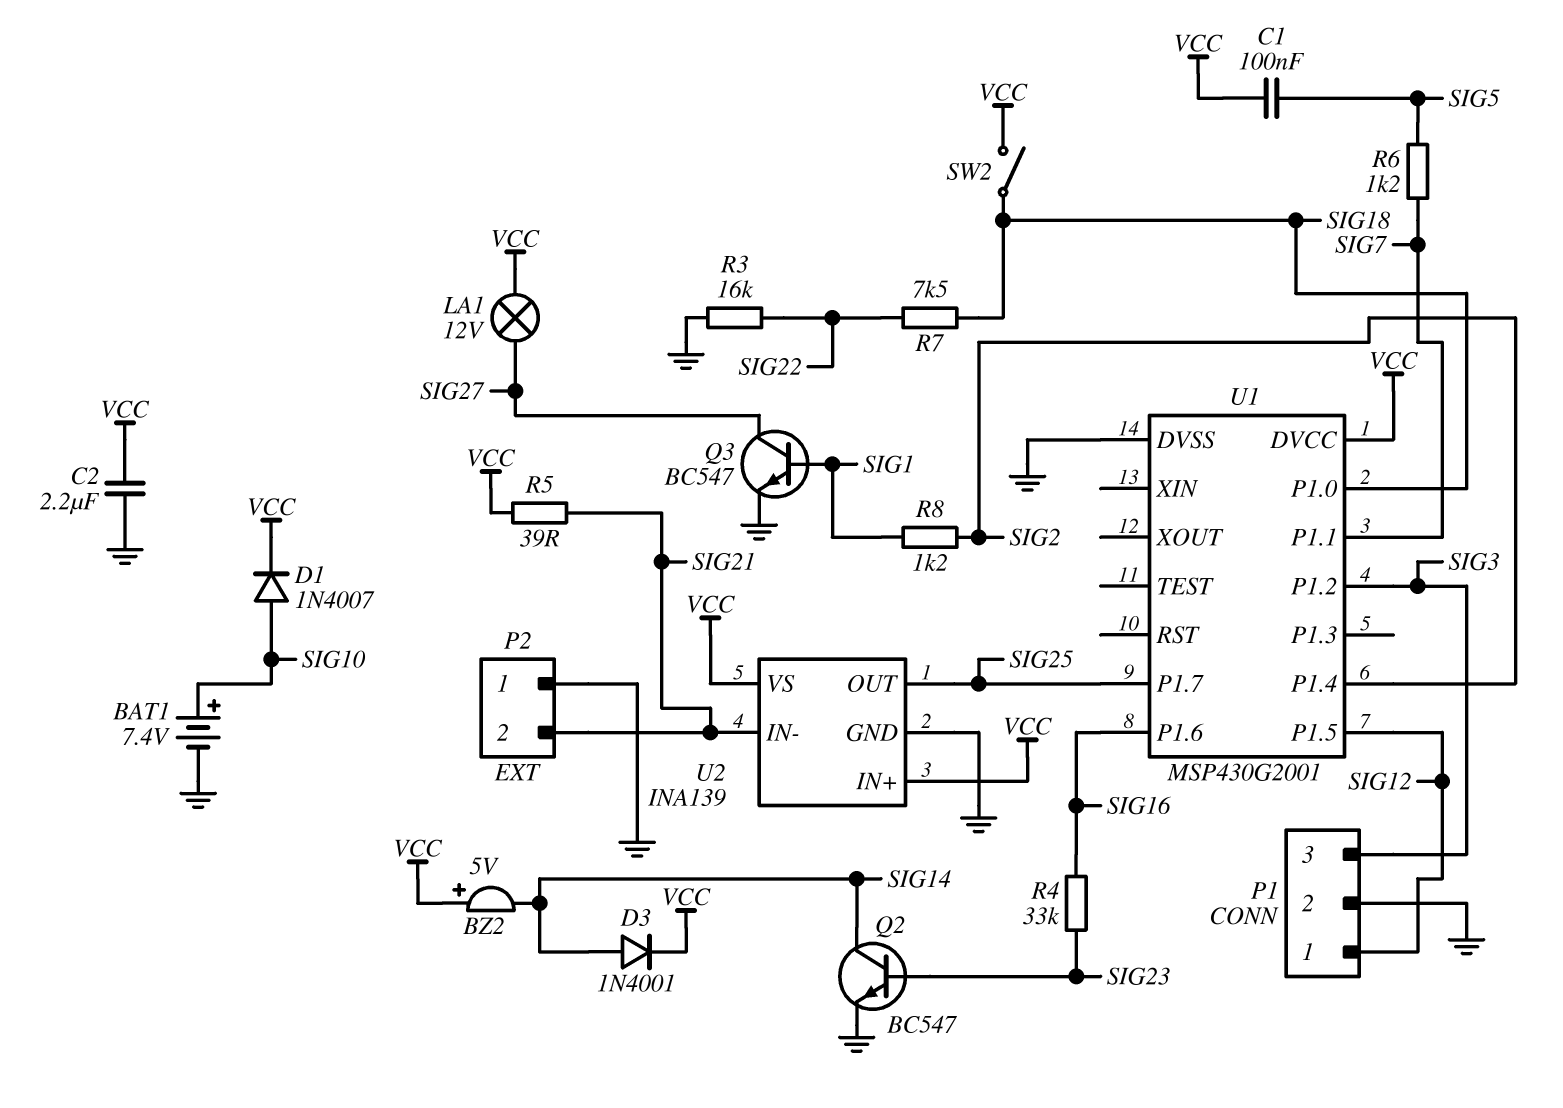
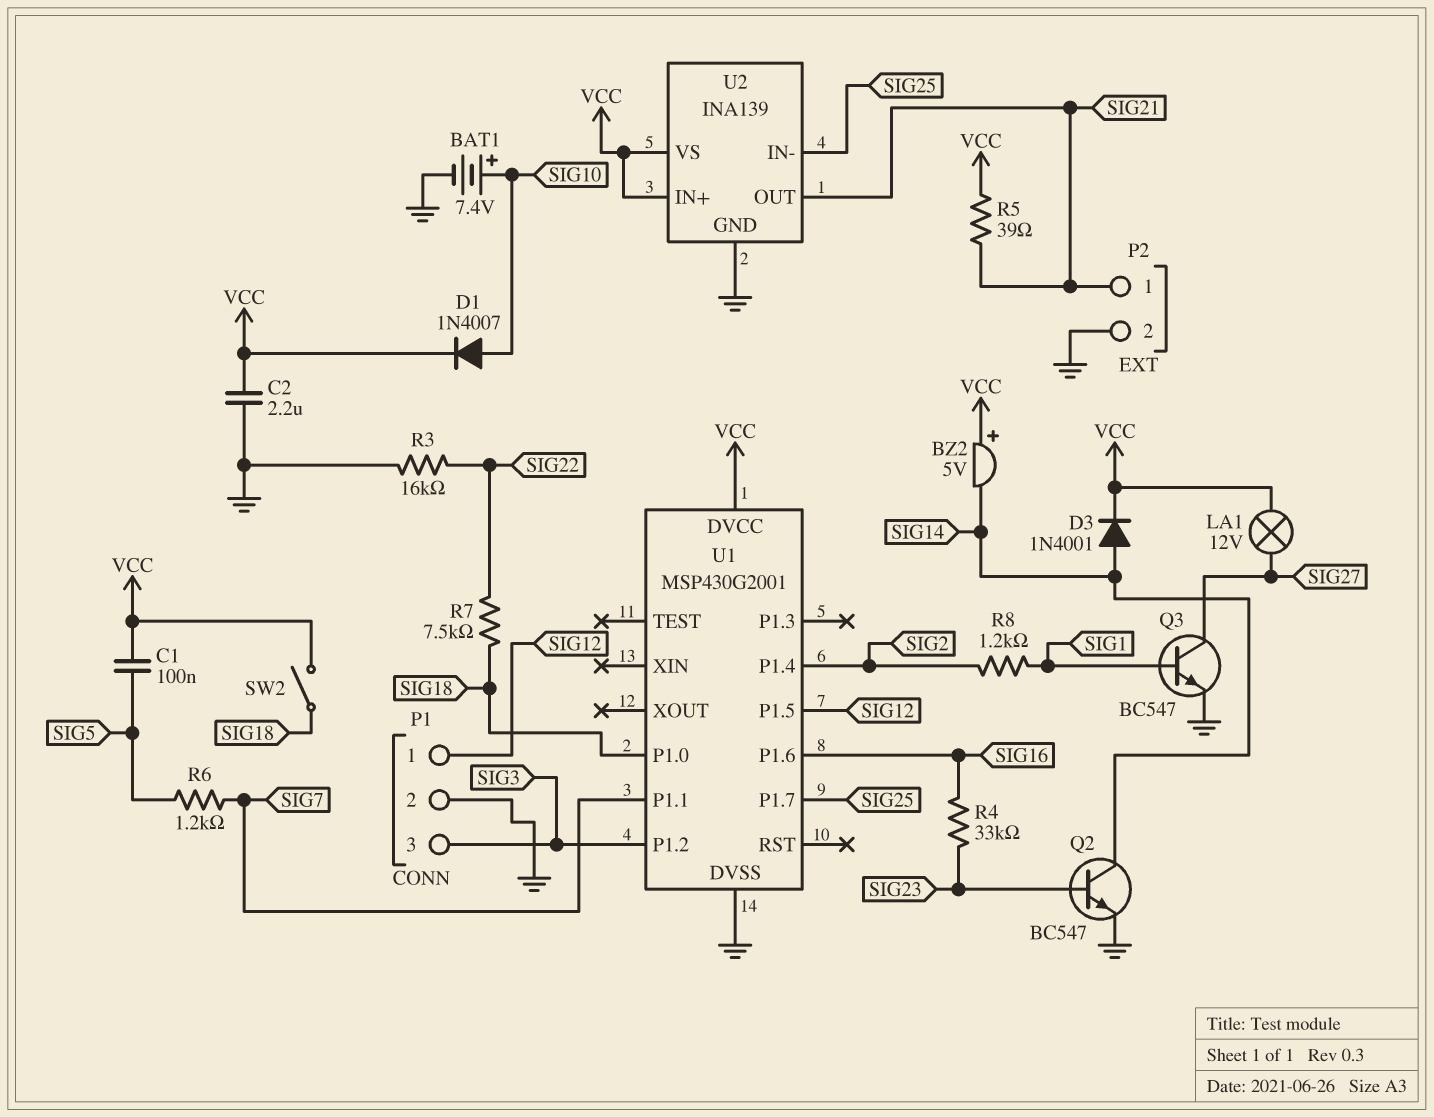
P2 pin 1: GND -> SIG21
P2 pin 2: SIG21 -> GND
U2 pin IN-: SIG21 -> SIG25
U2 pin OUT: SIG25 -> SIG21

